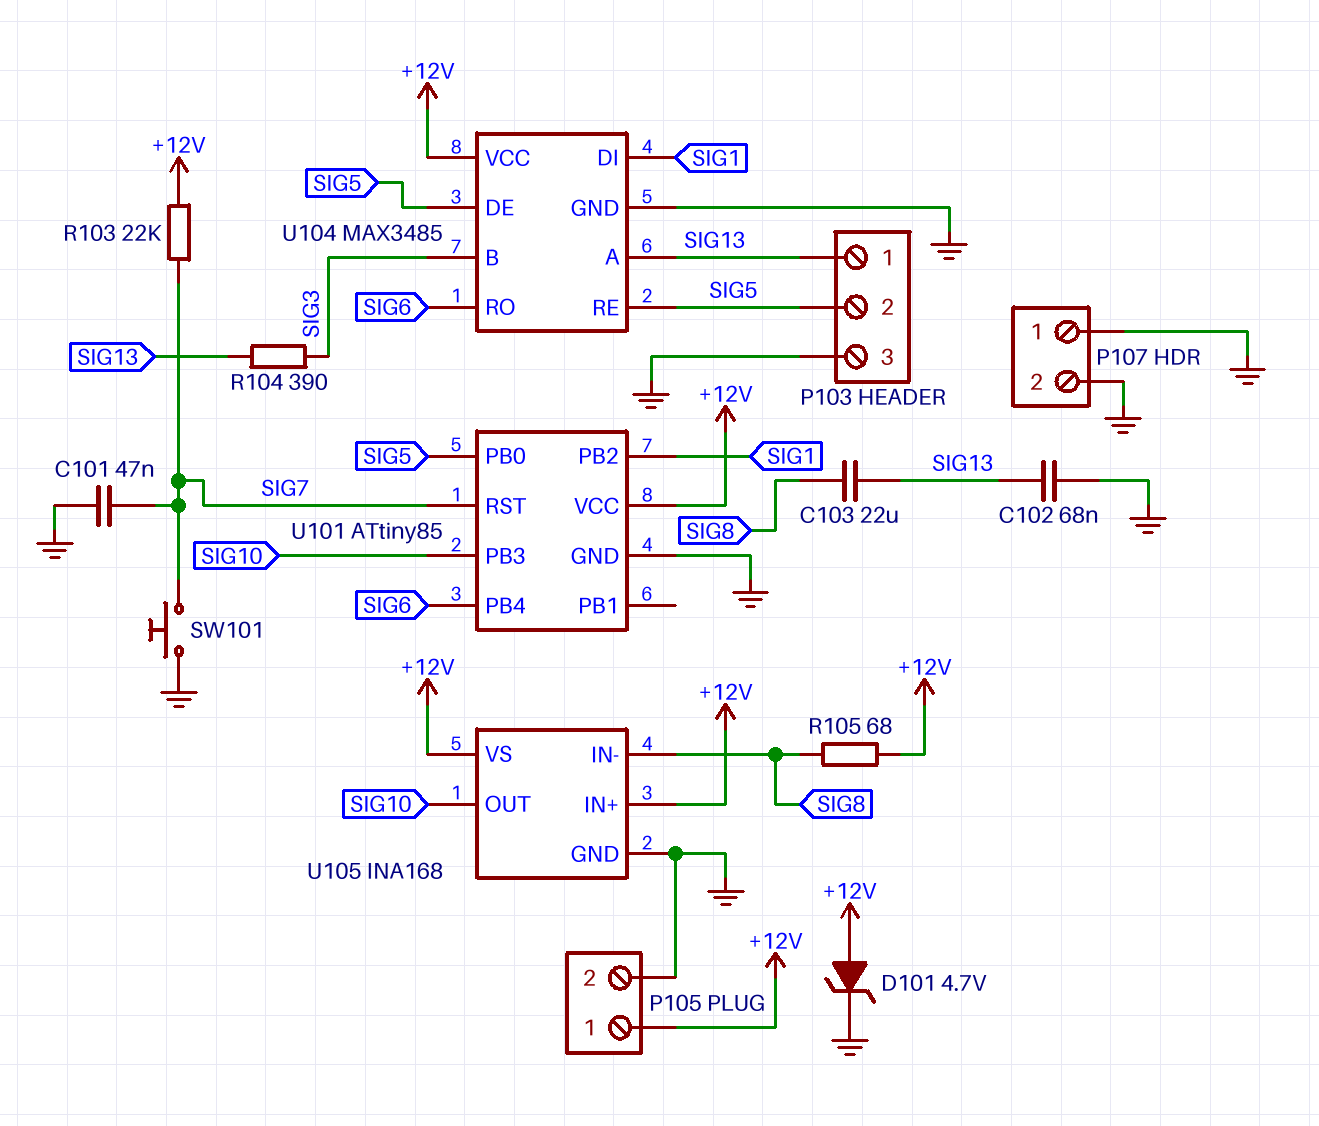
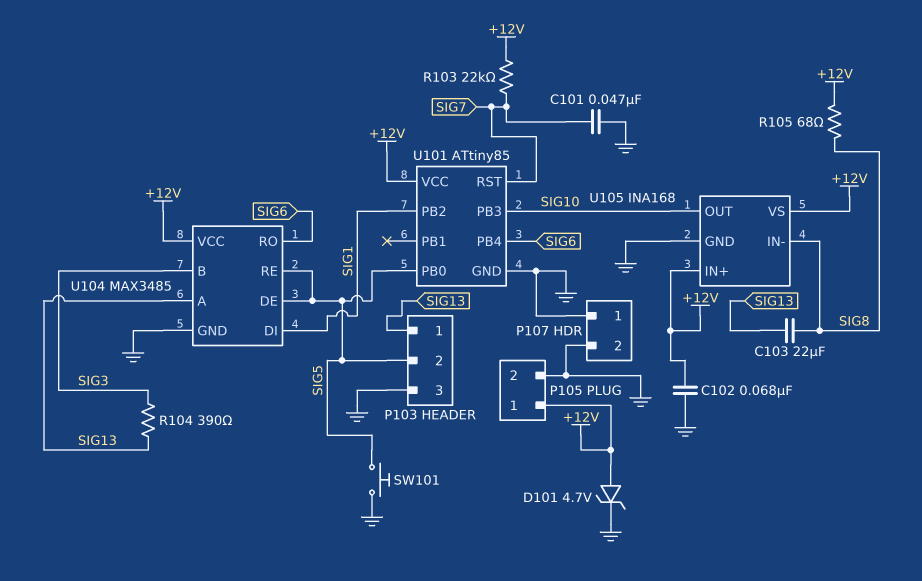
C102: 68nF (GND, SIG13) -> 68nF (+12V, GND)
SW101: button (GND, SIG7) -> button (GND, SIG5)

